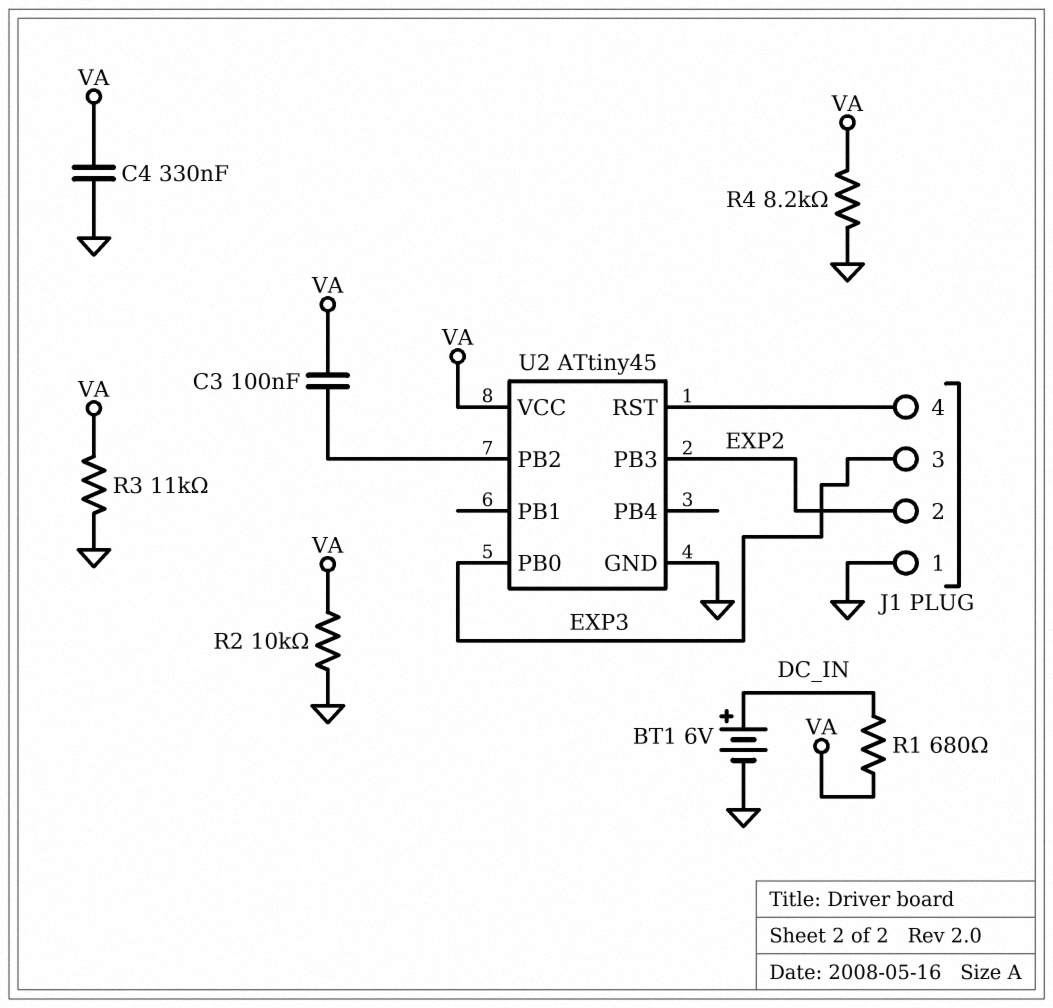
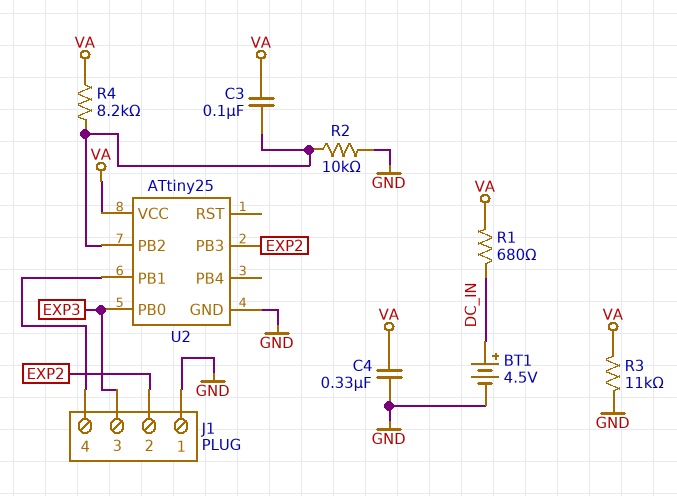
BT1: 6V (plus DC_IN, minus GND) -> 4.5V (plus DC_IN, minus GND)
R2: 10k (GND, VA) -> 10k (GND, U2/PB2)
R4: 8.2k (GND, VA) -> 8.2k (U2/PB2, VA)
U2: ATtiny45 -> ATtiny25
U2 pin PB1: none -> J1/4
U2 pin RST: J1/4 -> none

